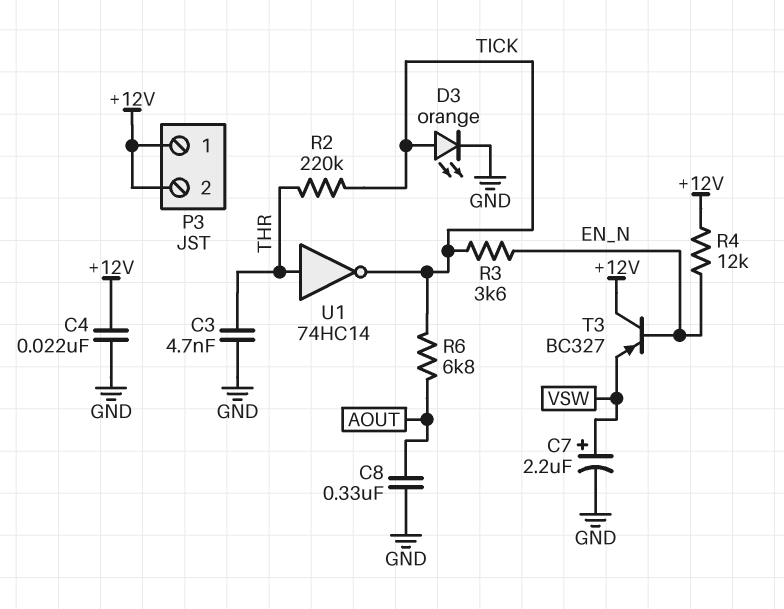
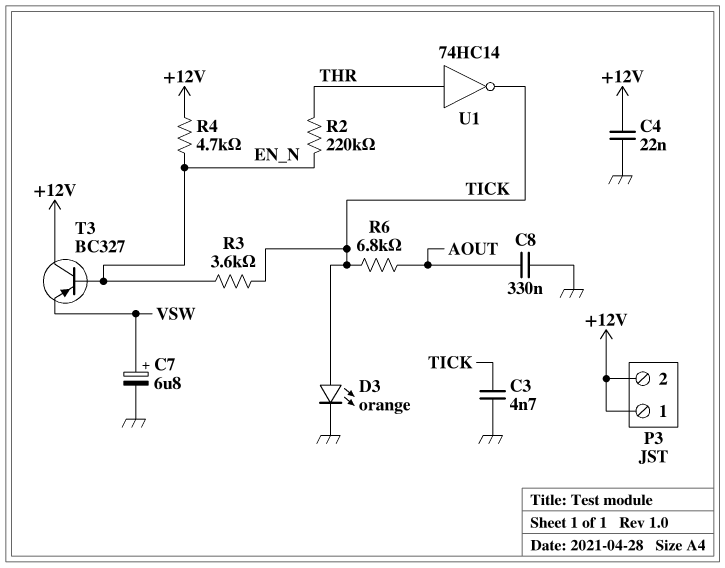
C3: 4.7nF (GND, THR) -> 4.7nF (GND, TICK)
C7: 2.2uF (plus VSW, minus GND) -> 6.8uF (plus VSW, minus GND)
R2: 220k (THR, TICK) -> 220k (EN_N, THR)
R4: 12k (+12V, EN_N) -> 4.7k (+12V, EN_N)

